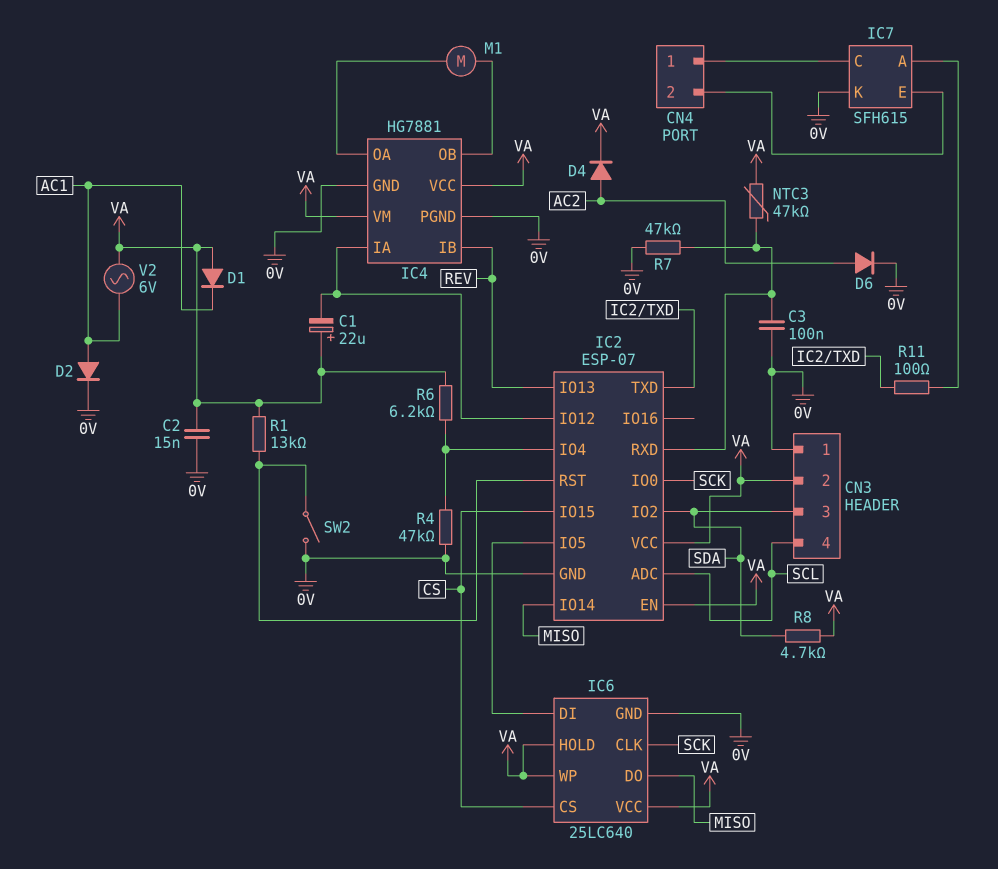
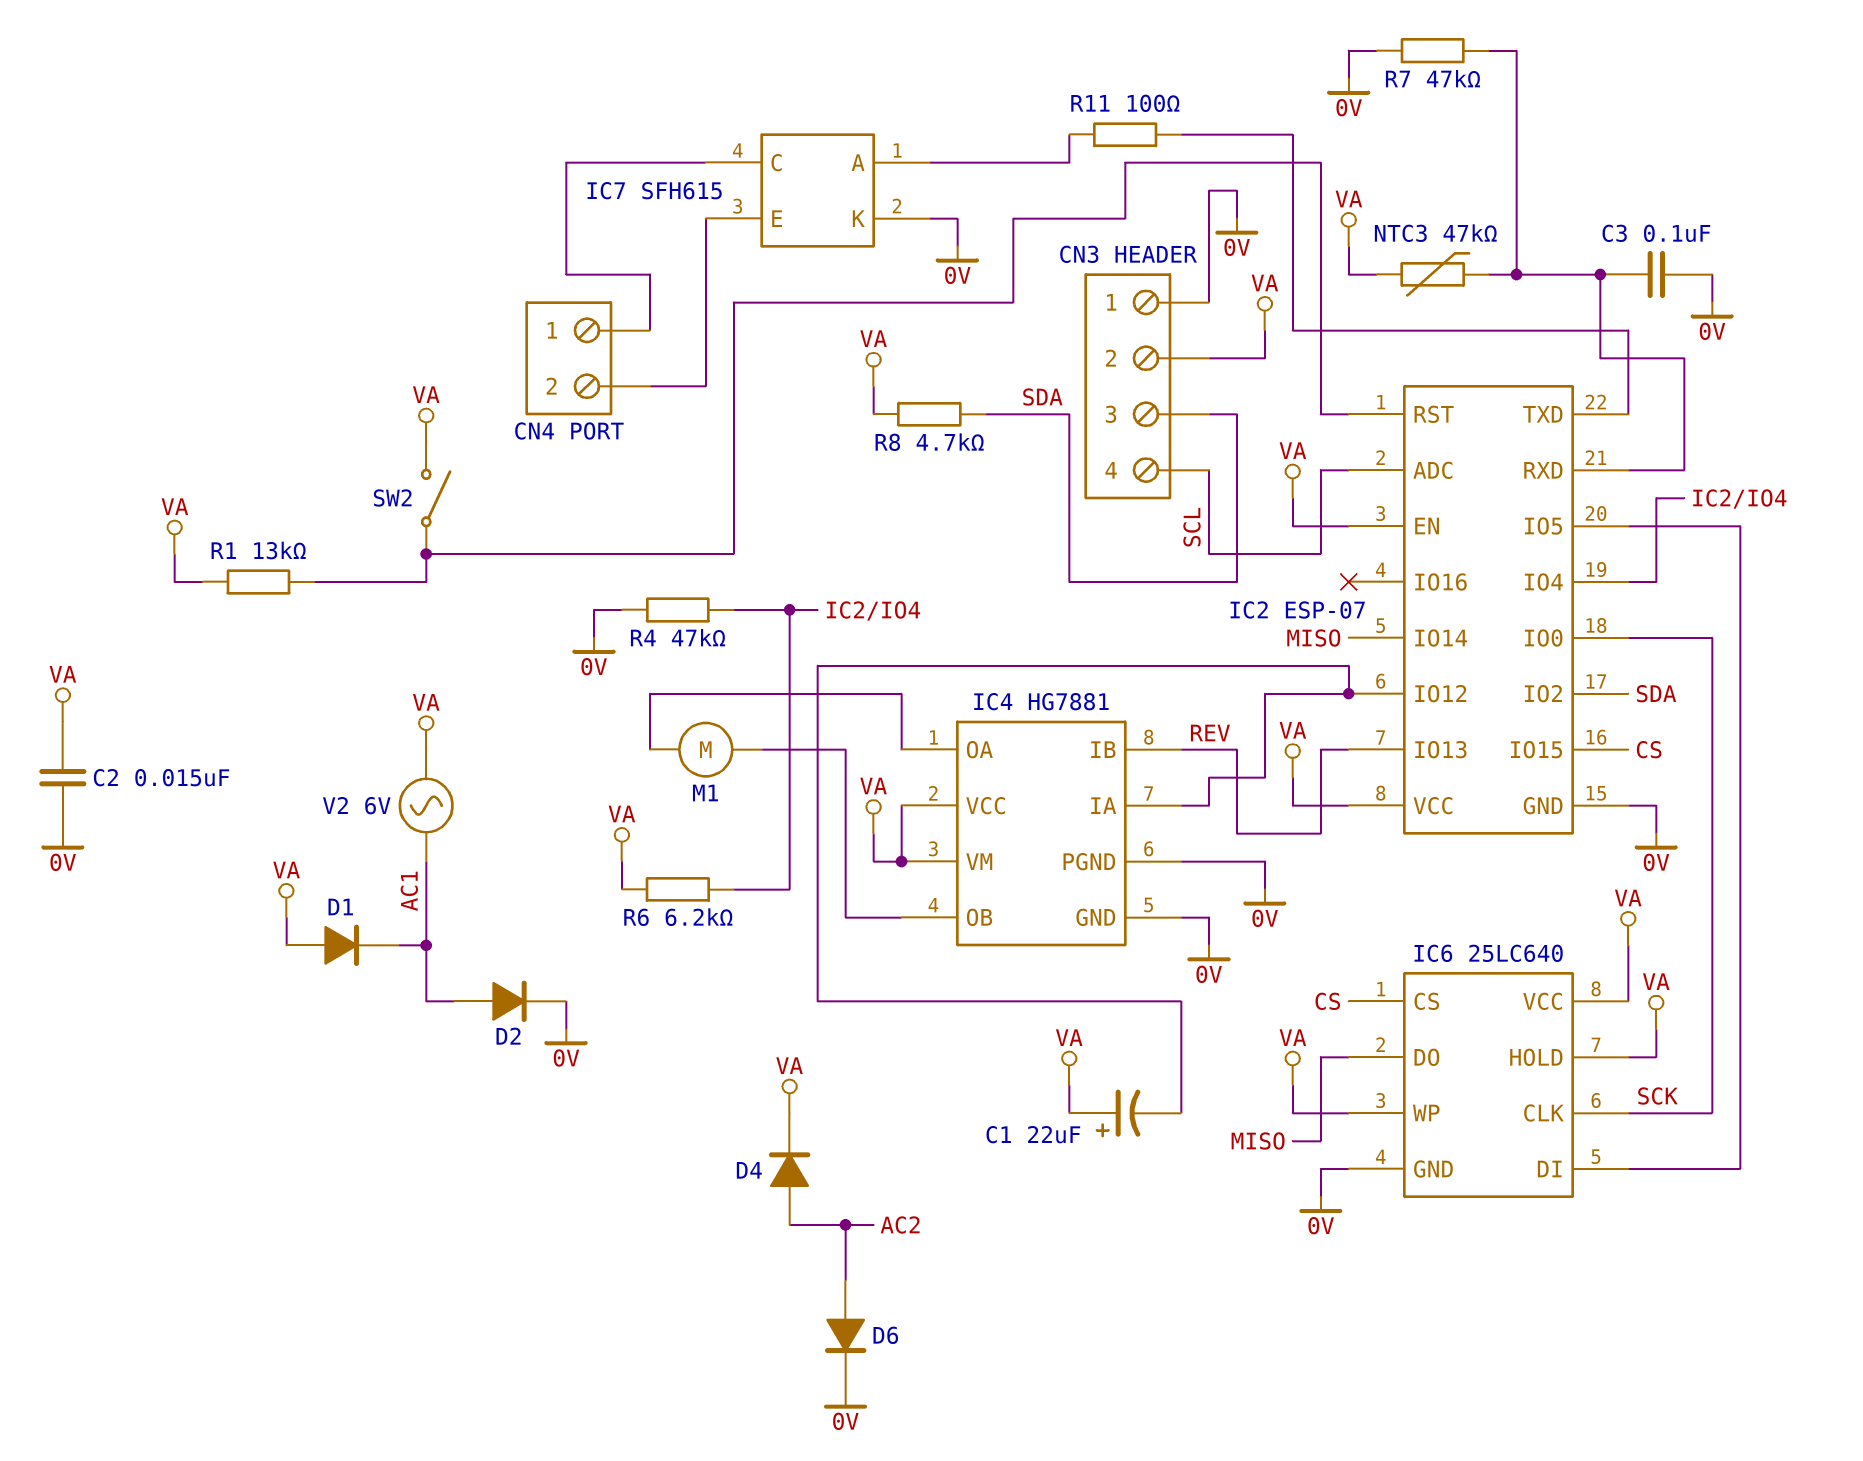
SW2: switch (0V, IC2/RST) -> switch (IC2/RST, VA)

